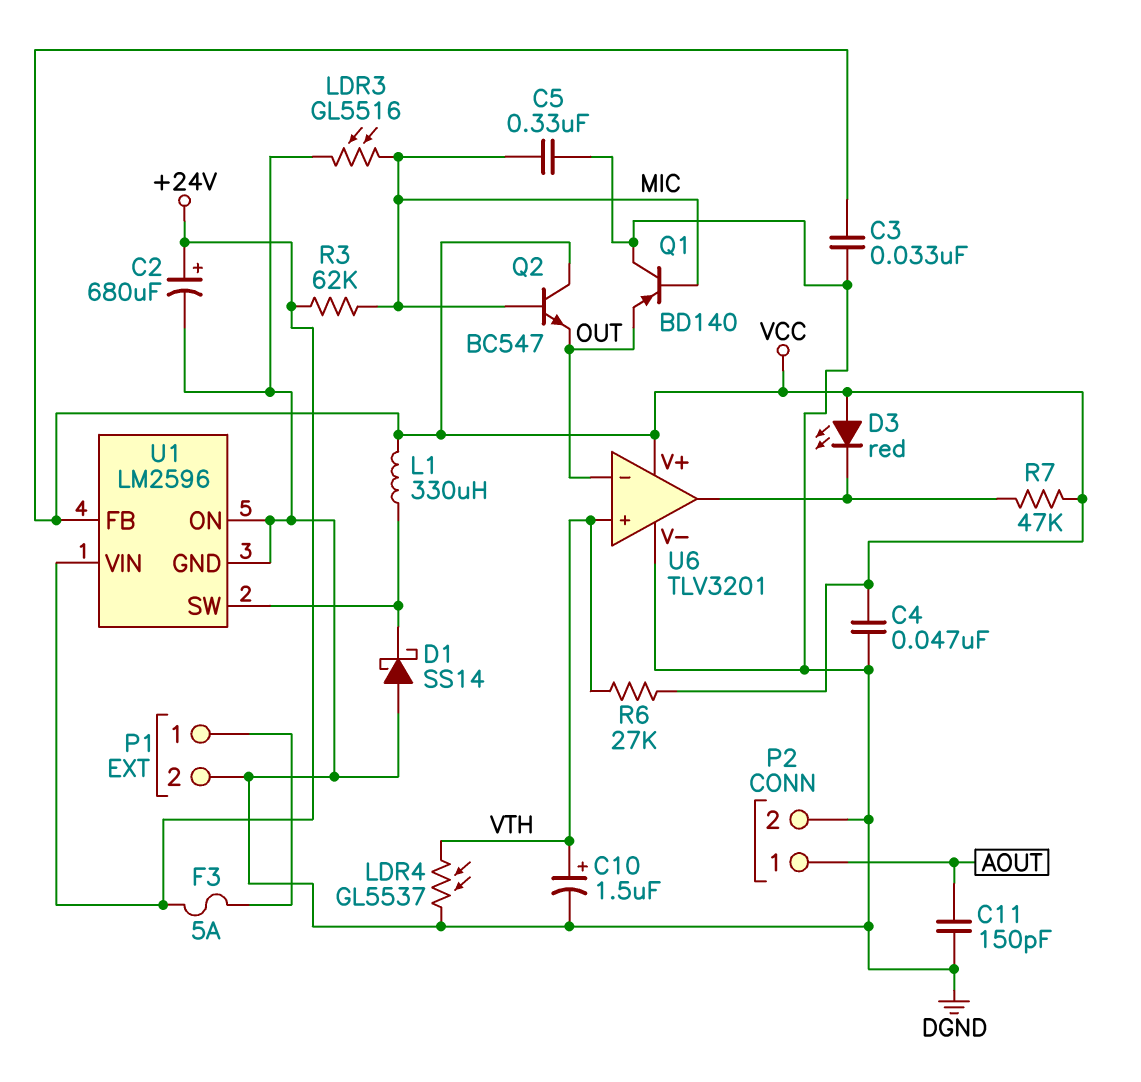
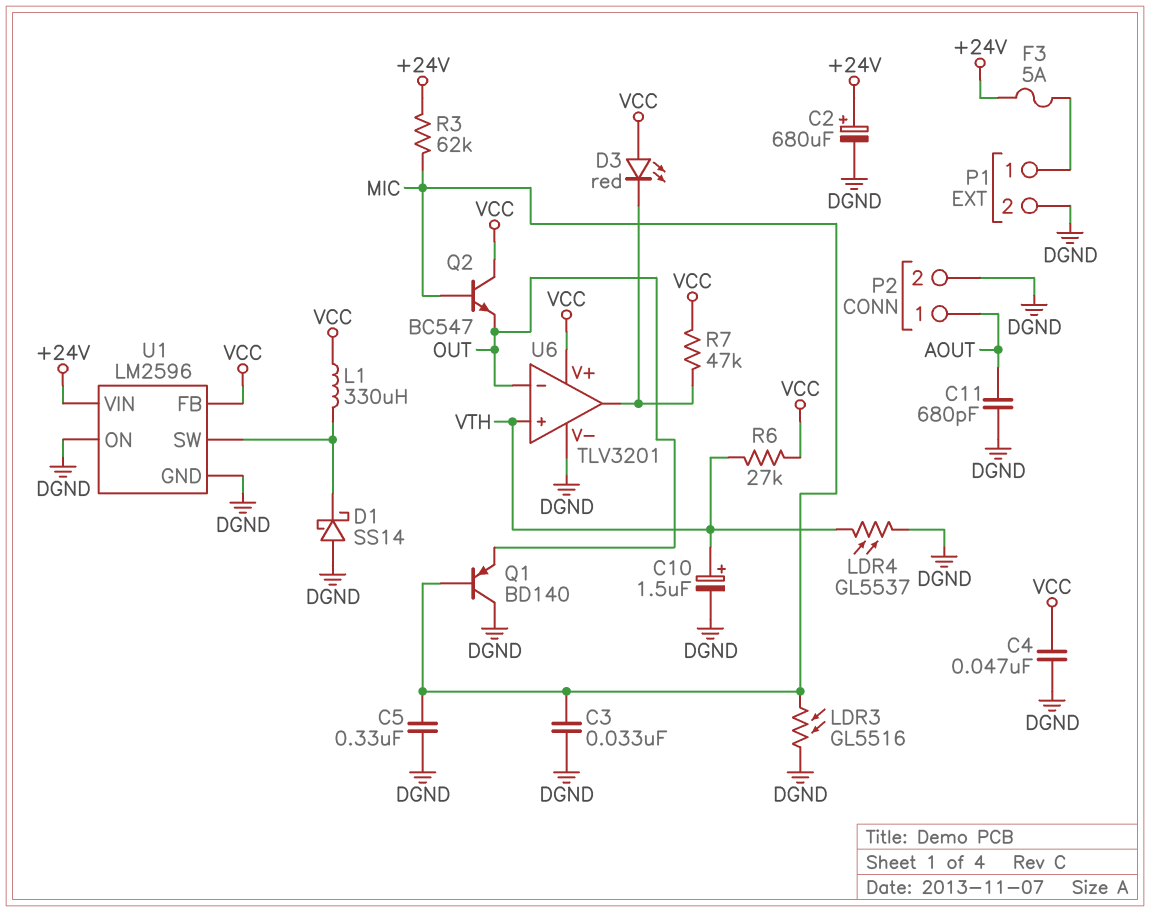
C3: 33nF (DGND, VCC) -> 33nF (DGND, MIC)
C11: 150pF (AOUT, DGND) -> 680pF (AOUT, DGND)

